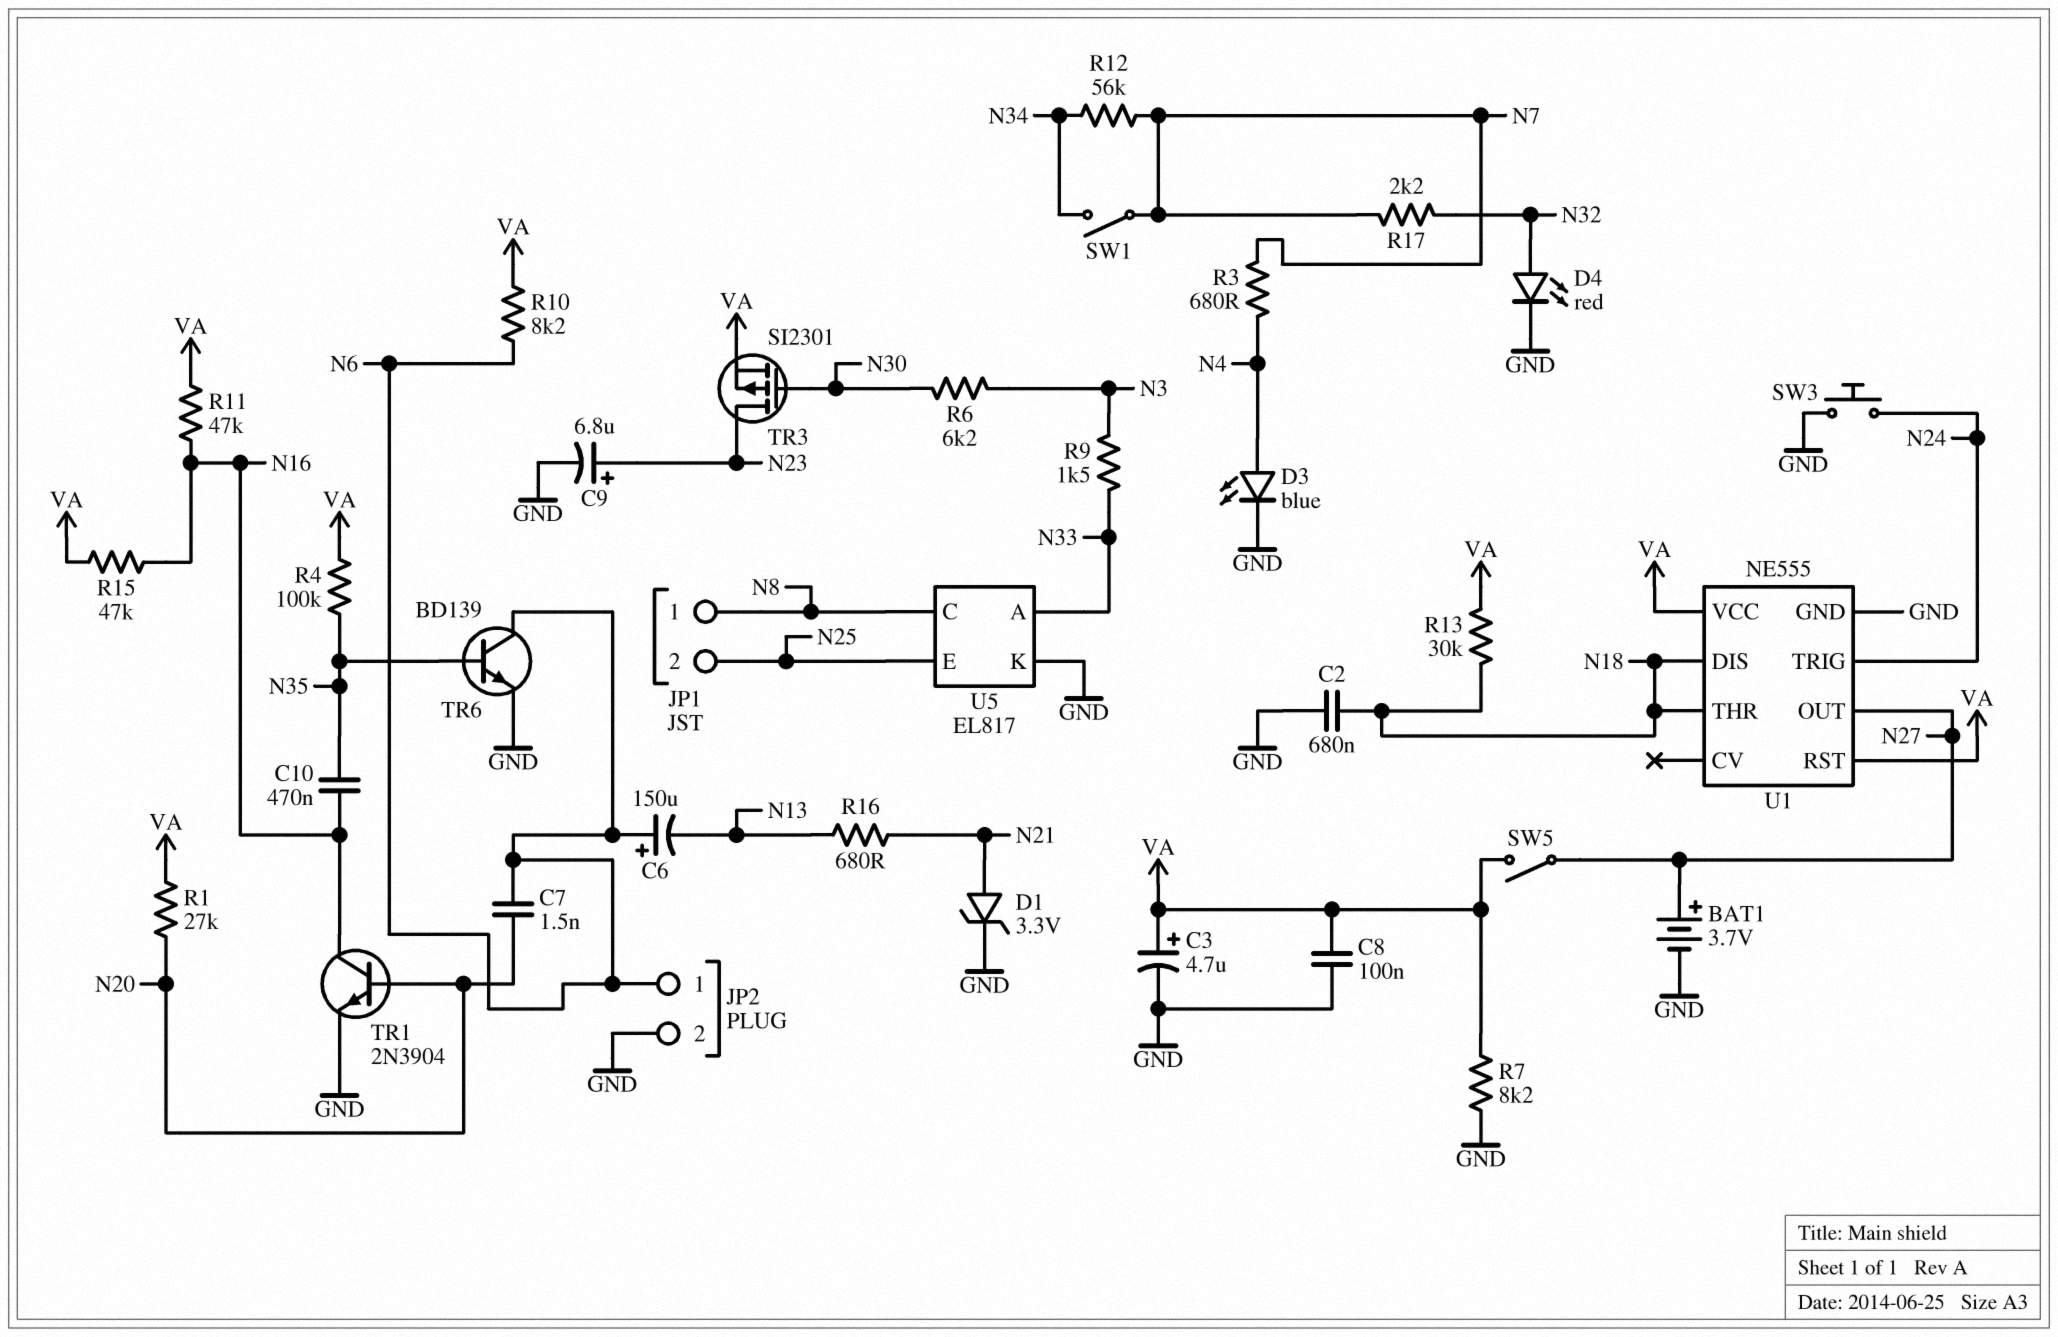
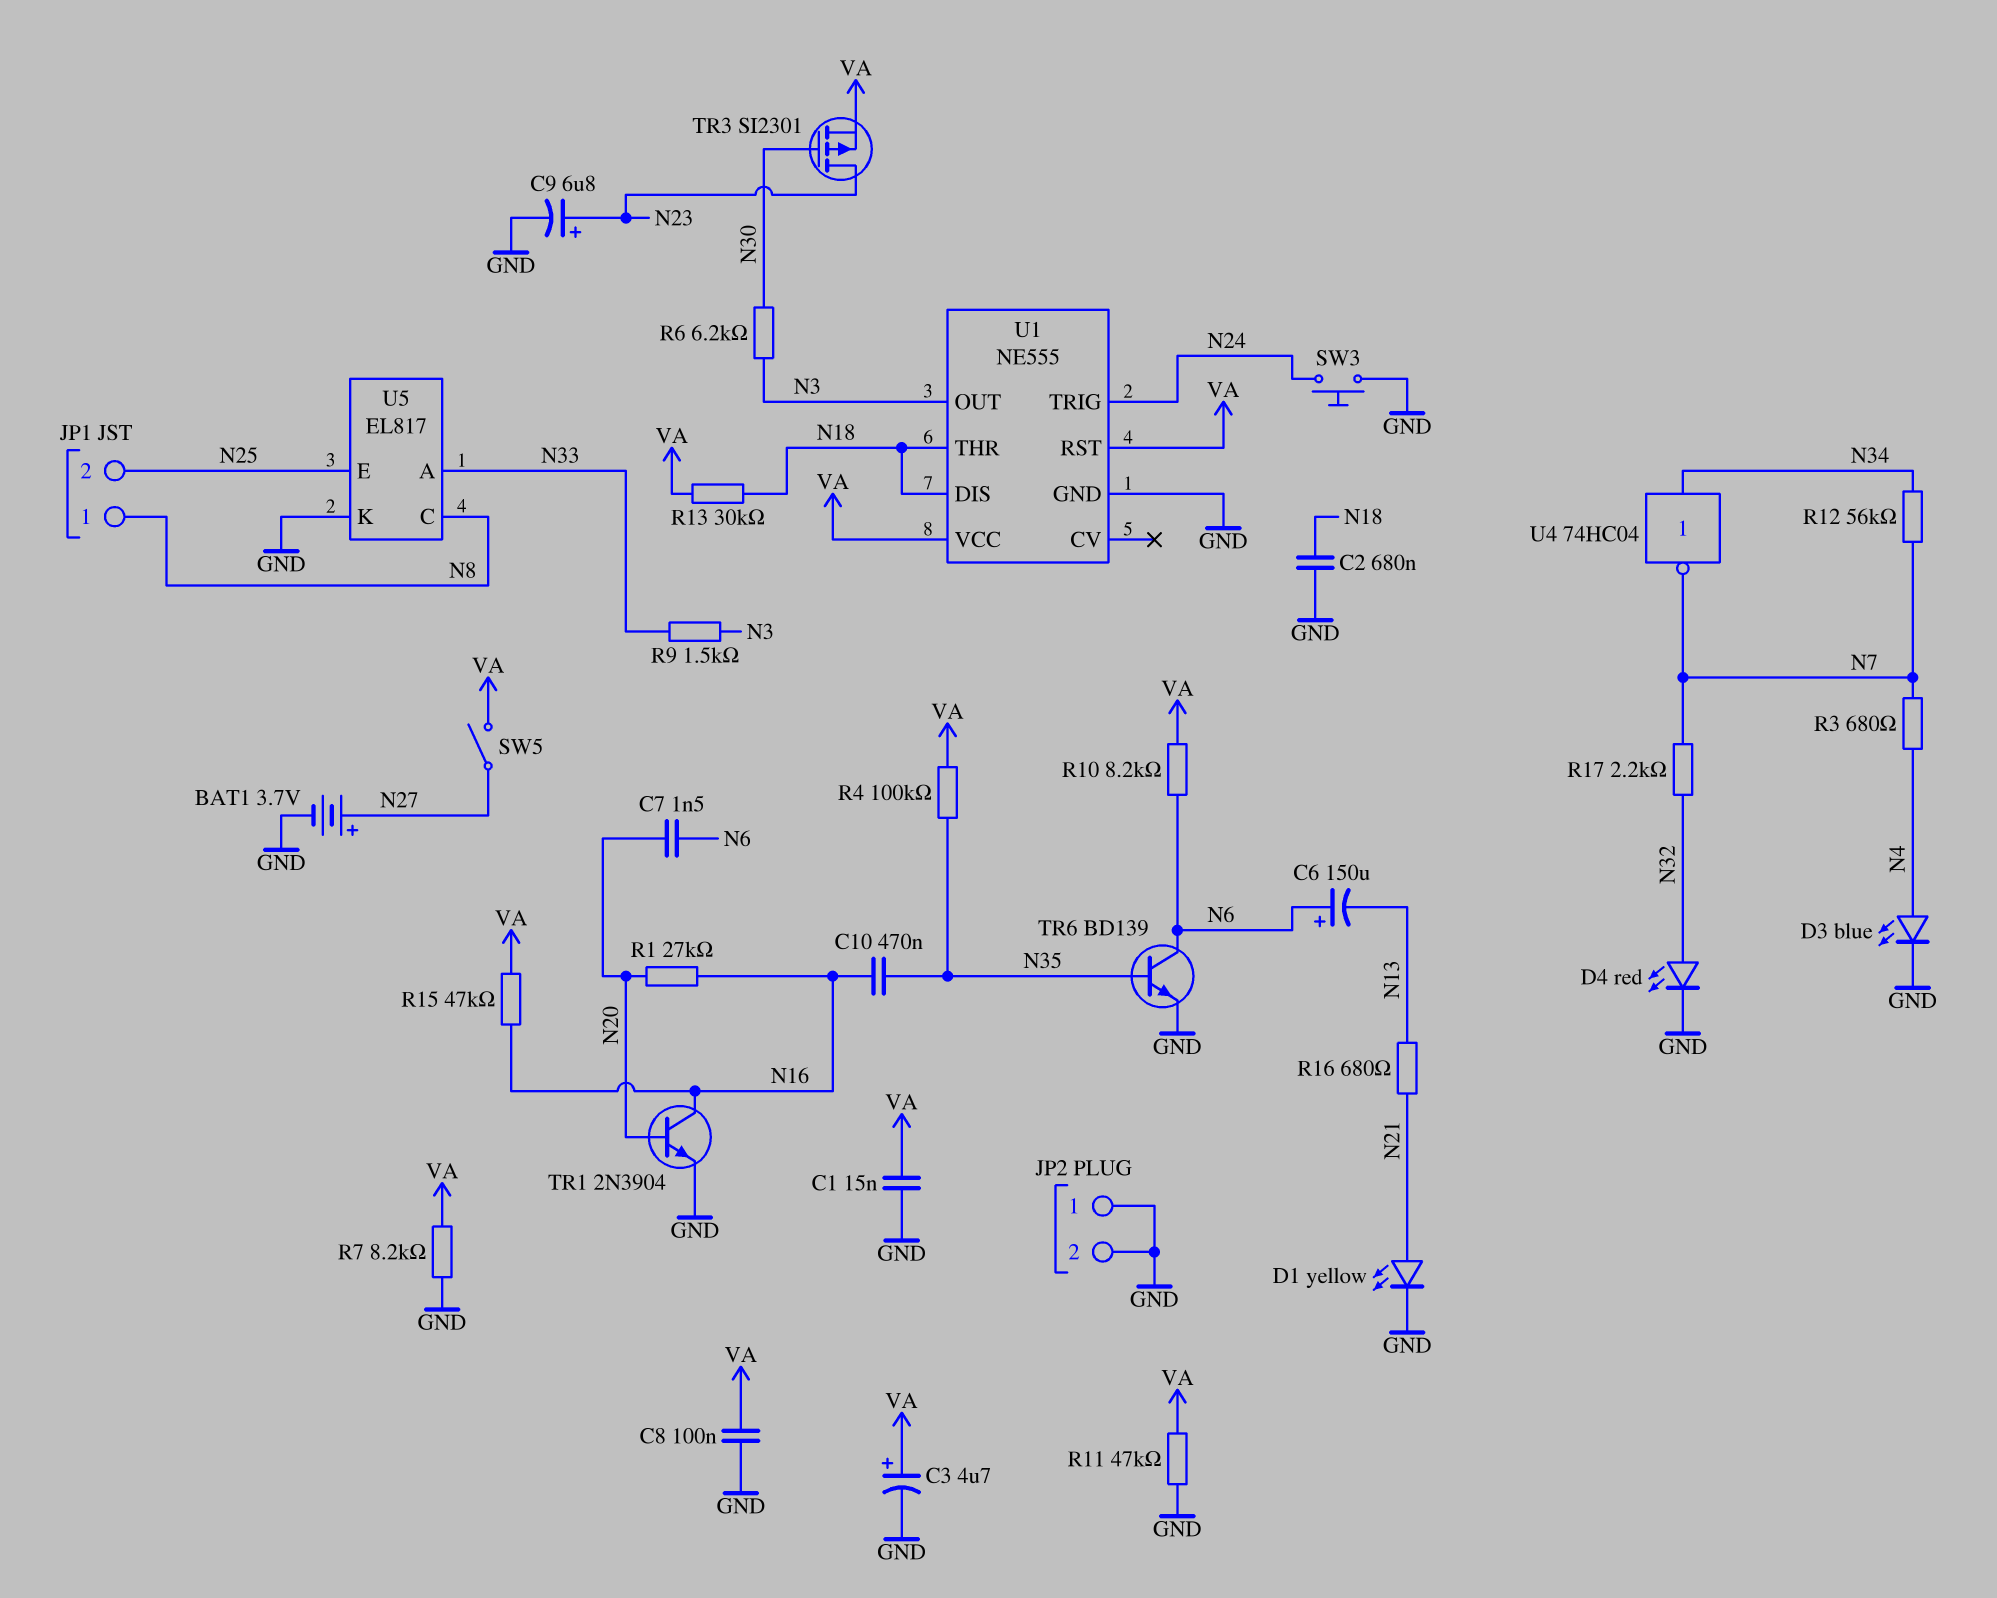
C1: none -> 15nF (GND, VA)
D1: zener 3.3V (A N21, K GND) -> LED yellow (A N21, K GND)
JP2 pin 1: N6 -> GND
R1: 27k (N20, VA) -> 27k (N16, N20)
R11: 47k (N16, VA) -> 47k (GND, VA)
SW1: switch (N7, N34) -> none
U1 pin OUT: N27 -> N3
U4: none -> NOT 74HC04 (in N34, out N7)

